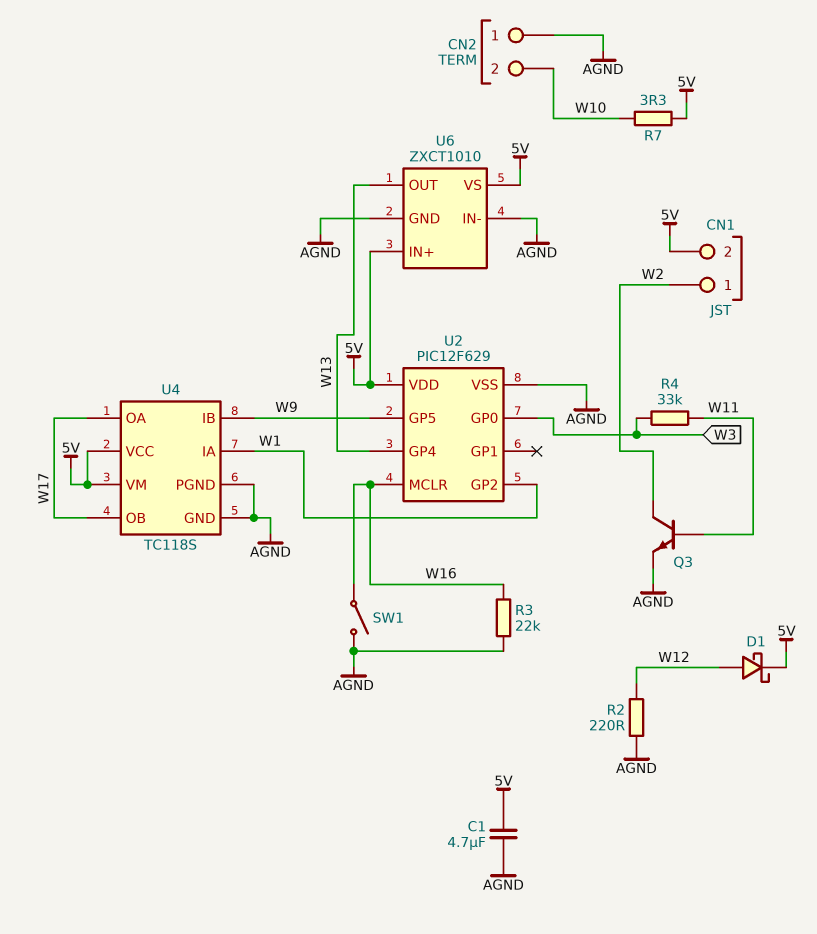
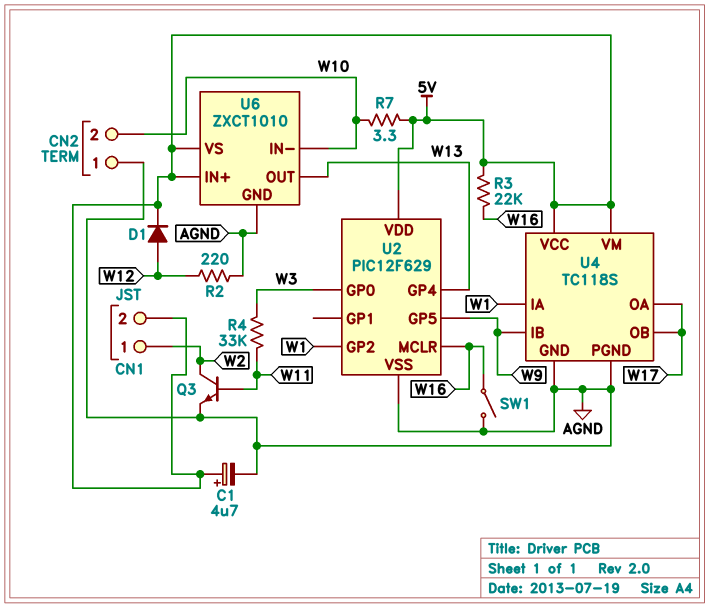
C1: 4.7uF (5V, AGND) -> 4.7uF (plus 5V, minus AGND)
D1: schottky (A W12, K 5V) -> diode (A W12, K 5V)
R3: 22k (AGND, W16) -> 22k (5V, W16)
U6 pin IN-: AGND -> W10

